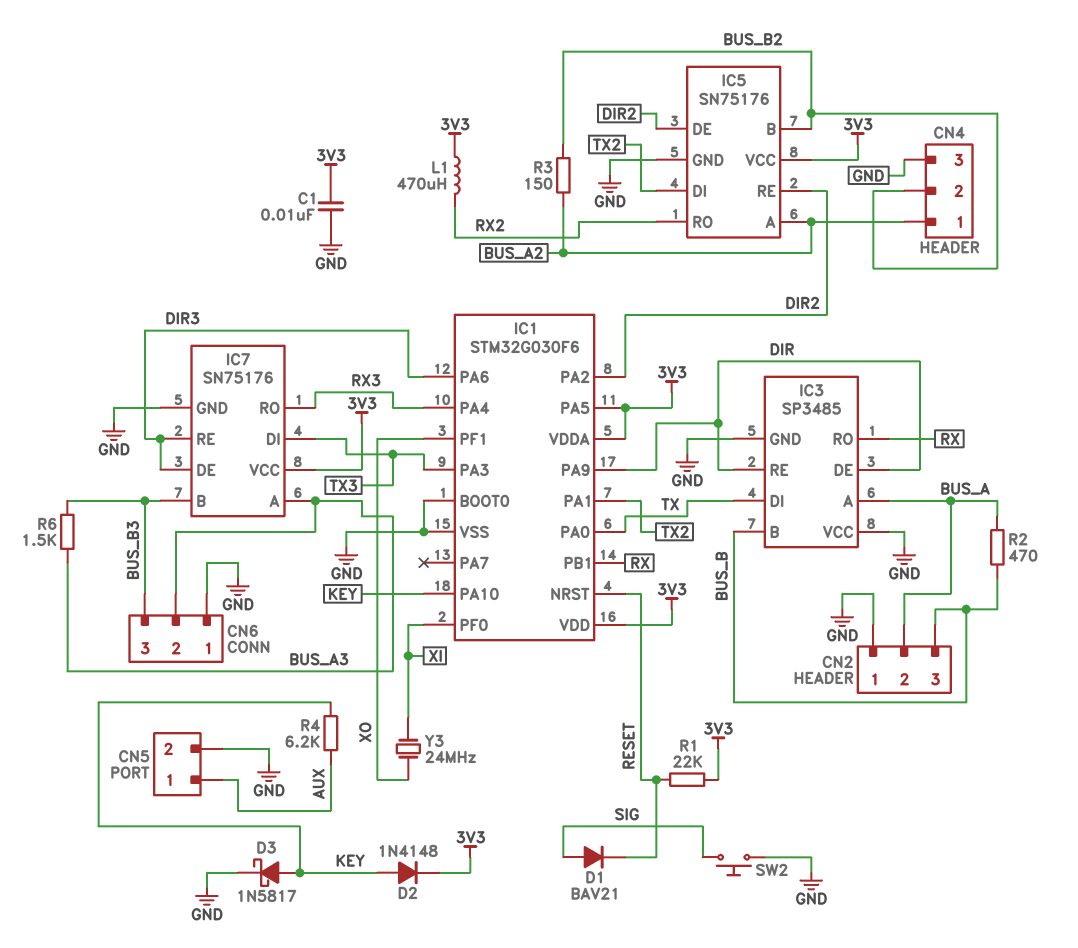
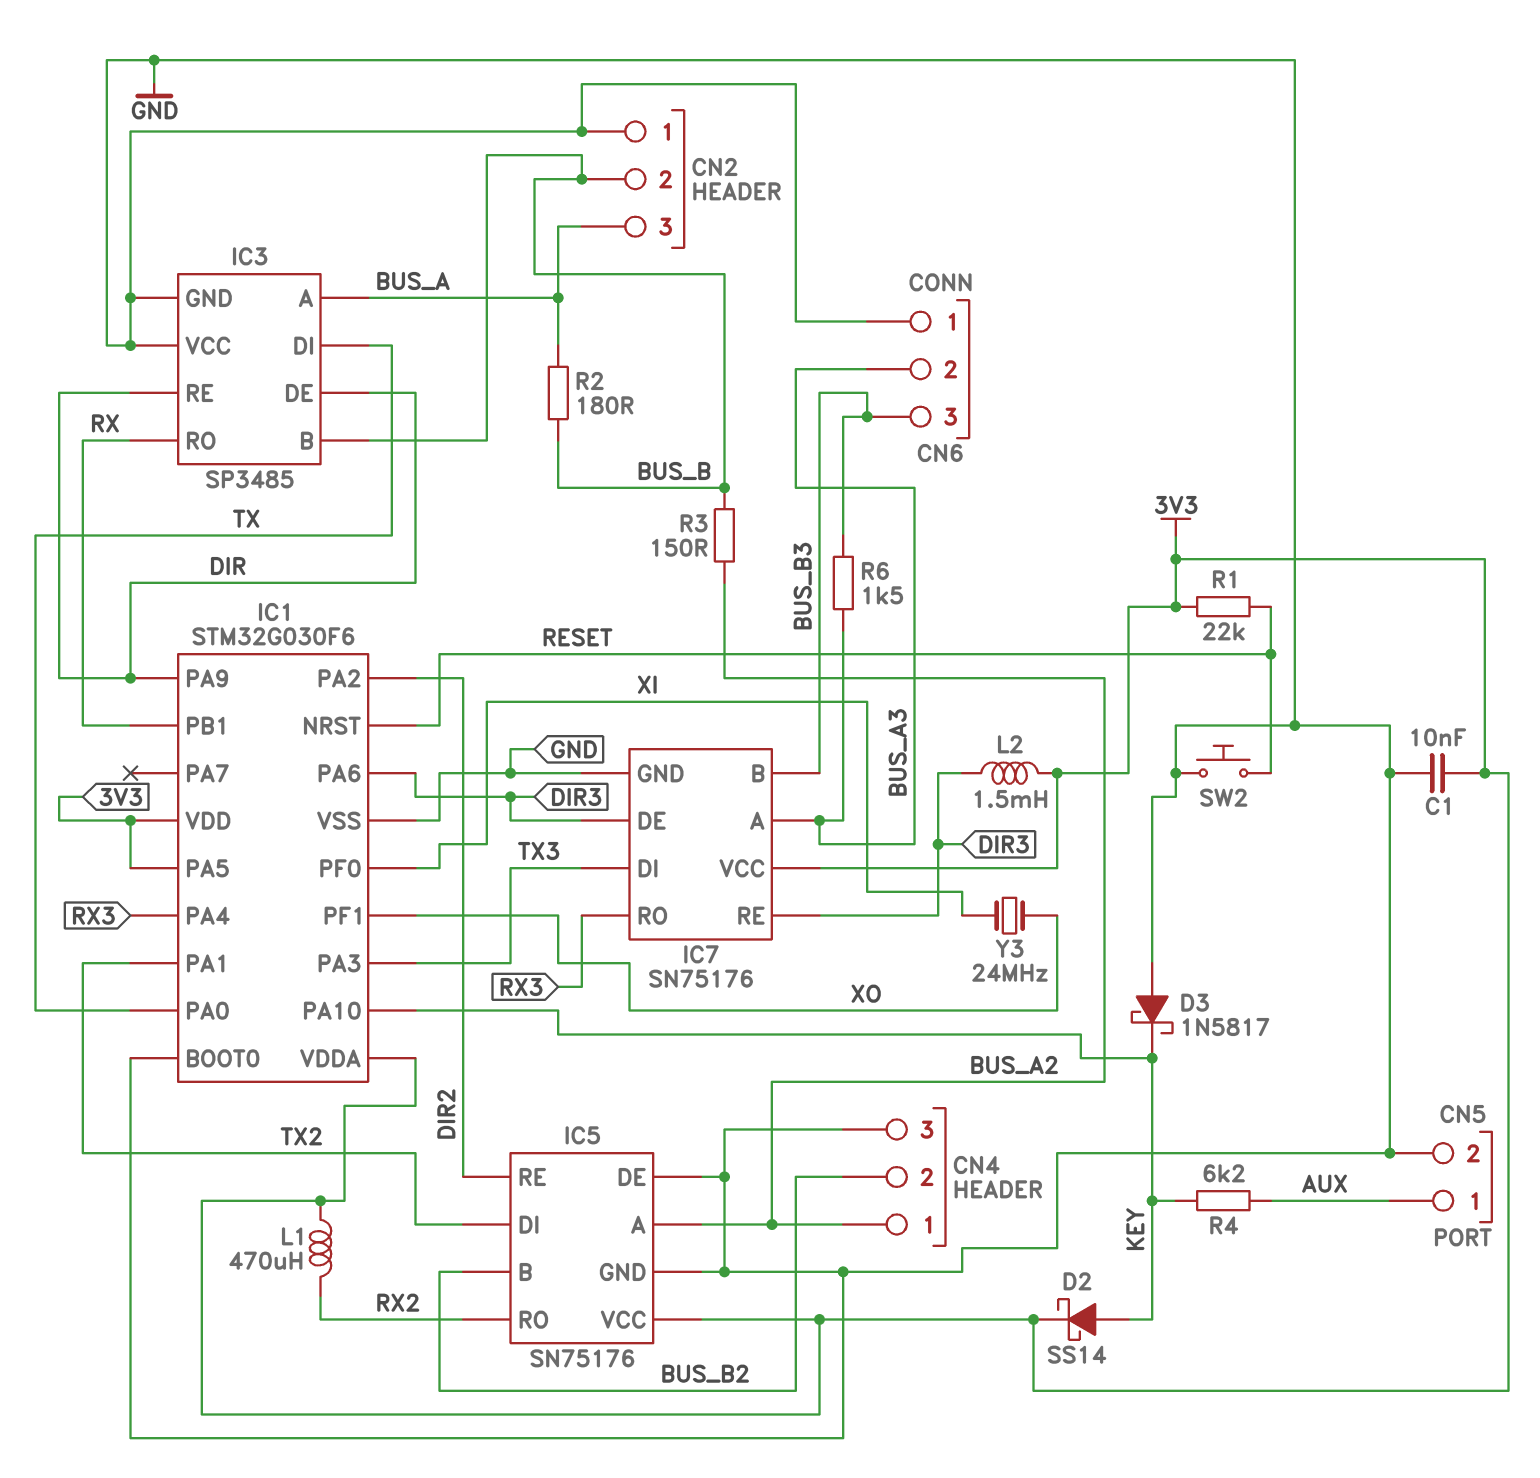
CN2 pin 2: BUS_A -> BUS_B
CN2 pin 3: BUS_B -> BUS_A
D1: diode BAV21 (A SIG, K RESET) -> none
D2: diode 1N4148 (A KEY, K 3V3) -> schottky SS14 (A KEY, K 3V3)
D3: schottky 1N5817 (A KEY, K GND) -> schottky 1N5817 (A GND, K KEY)
IC5 pin DE: DIR2 -> GND
L2: none -> 1.5mH (3V3, DIR3)
R2: 470 (BUS_A, BUS_B) -> 180 (BUS_A, BUS_B)
R3: 150 (BUS_A2, BUS_B2) -> 150 (BUS_A2, BUS_B)
SW2: button (GND, SIG) -> button (GND, RESET)

